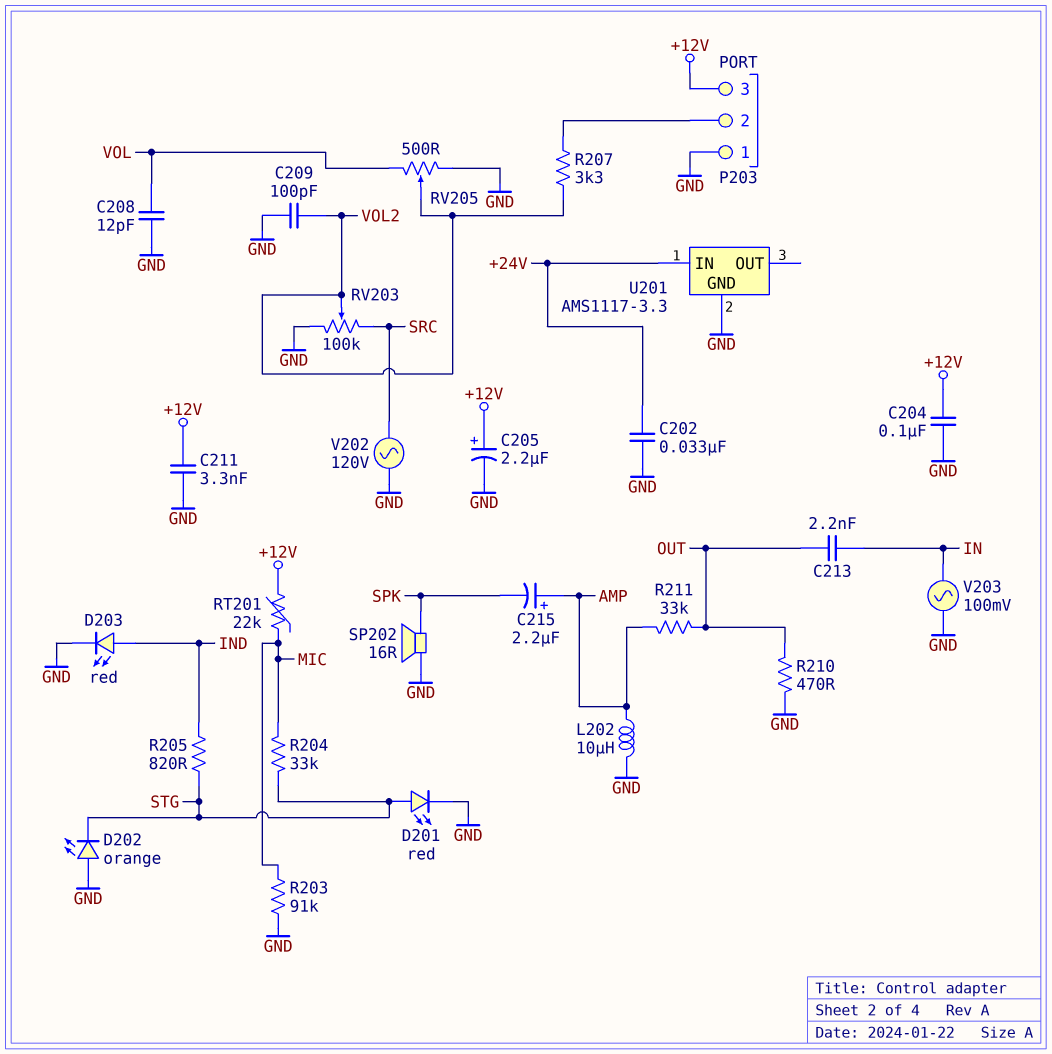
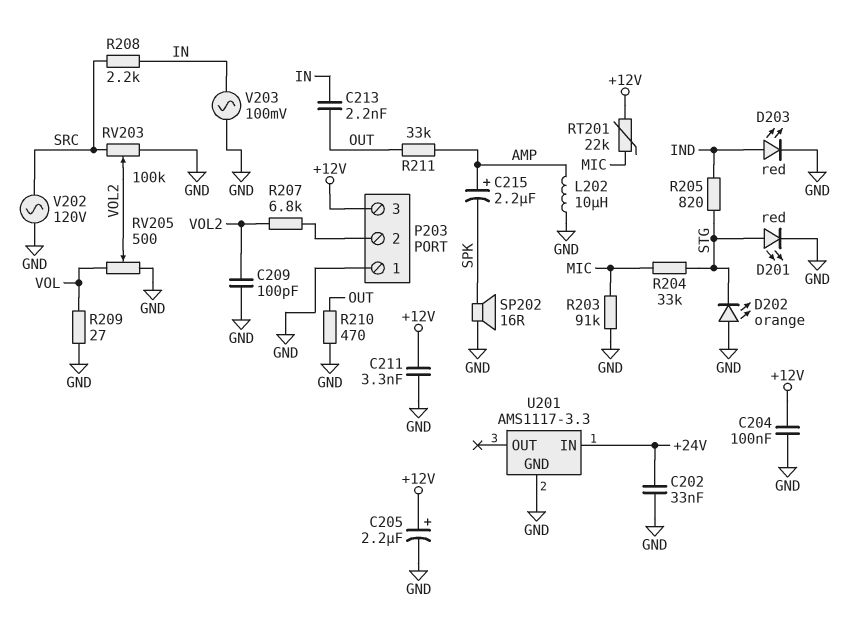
C208: 12pF (GND, VOL) -> none
R207: 3.3k (P203/2, VOL2) -> 6.8k (P203/2, VOL2)
R208: none -> 2.2k (IN, SRC)
R209: none -> 27 (GND, VOL)

